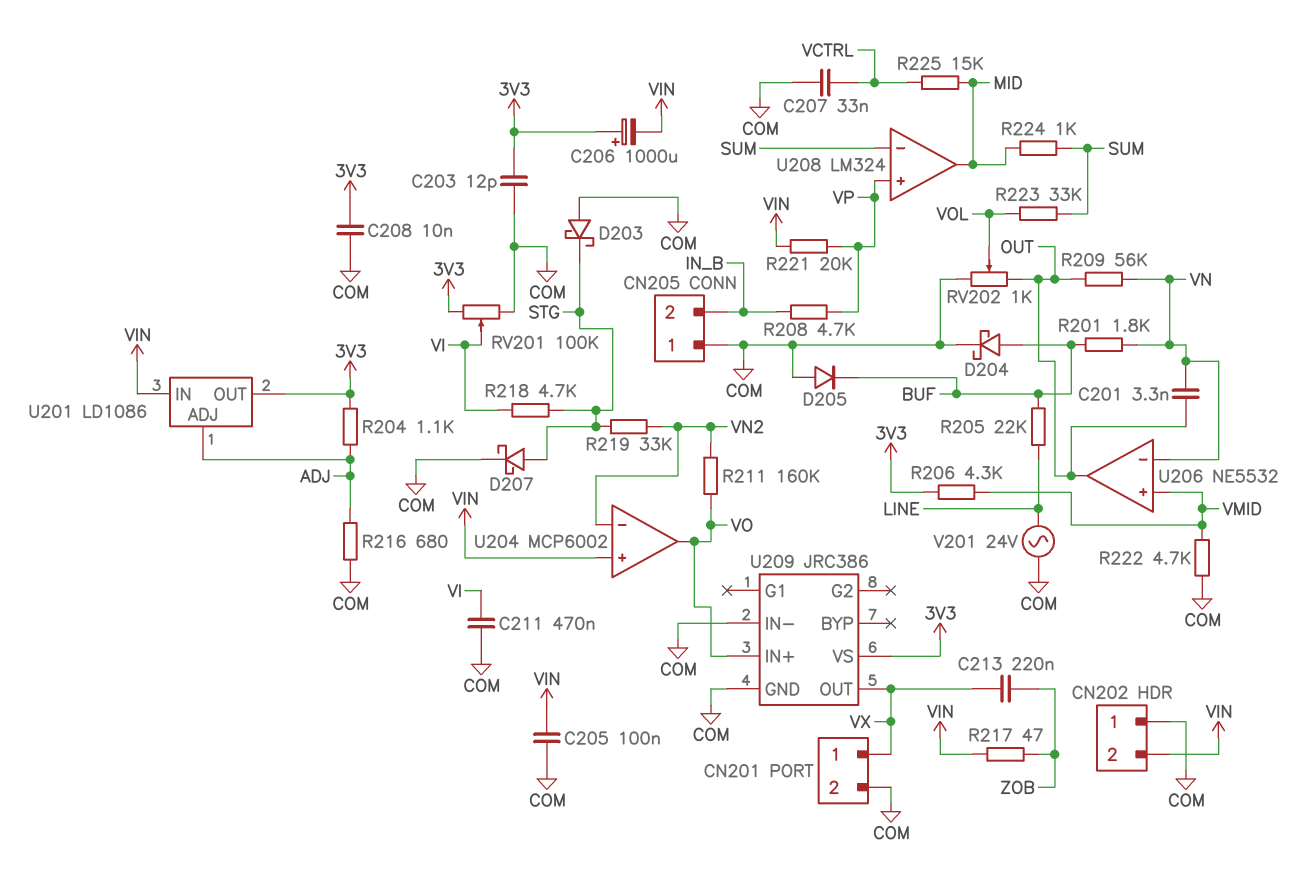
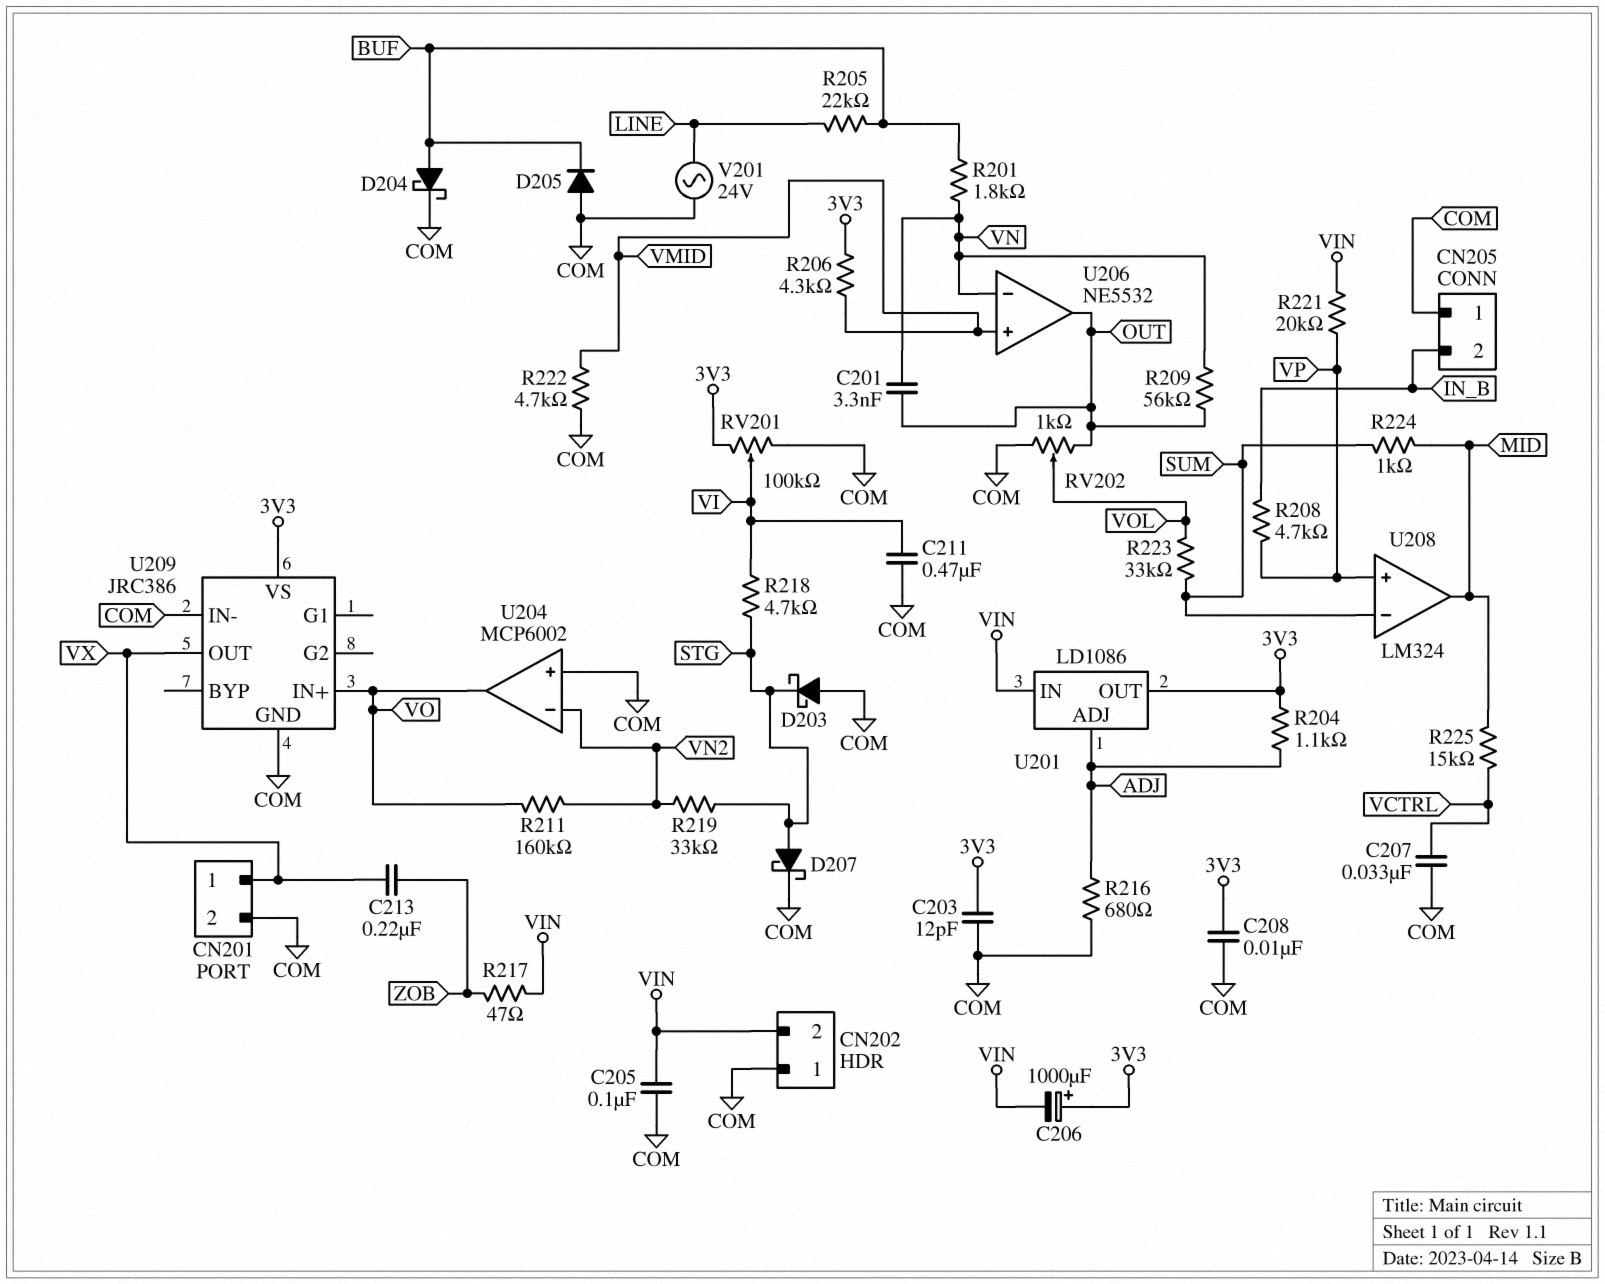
U204 pin in+: VIN -> COM

